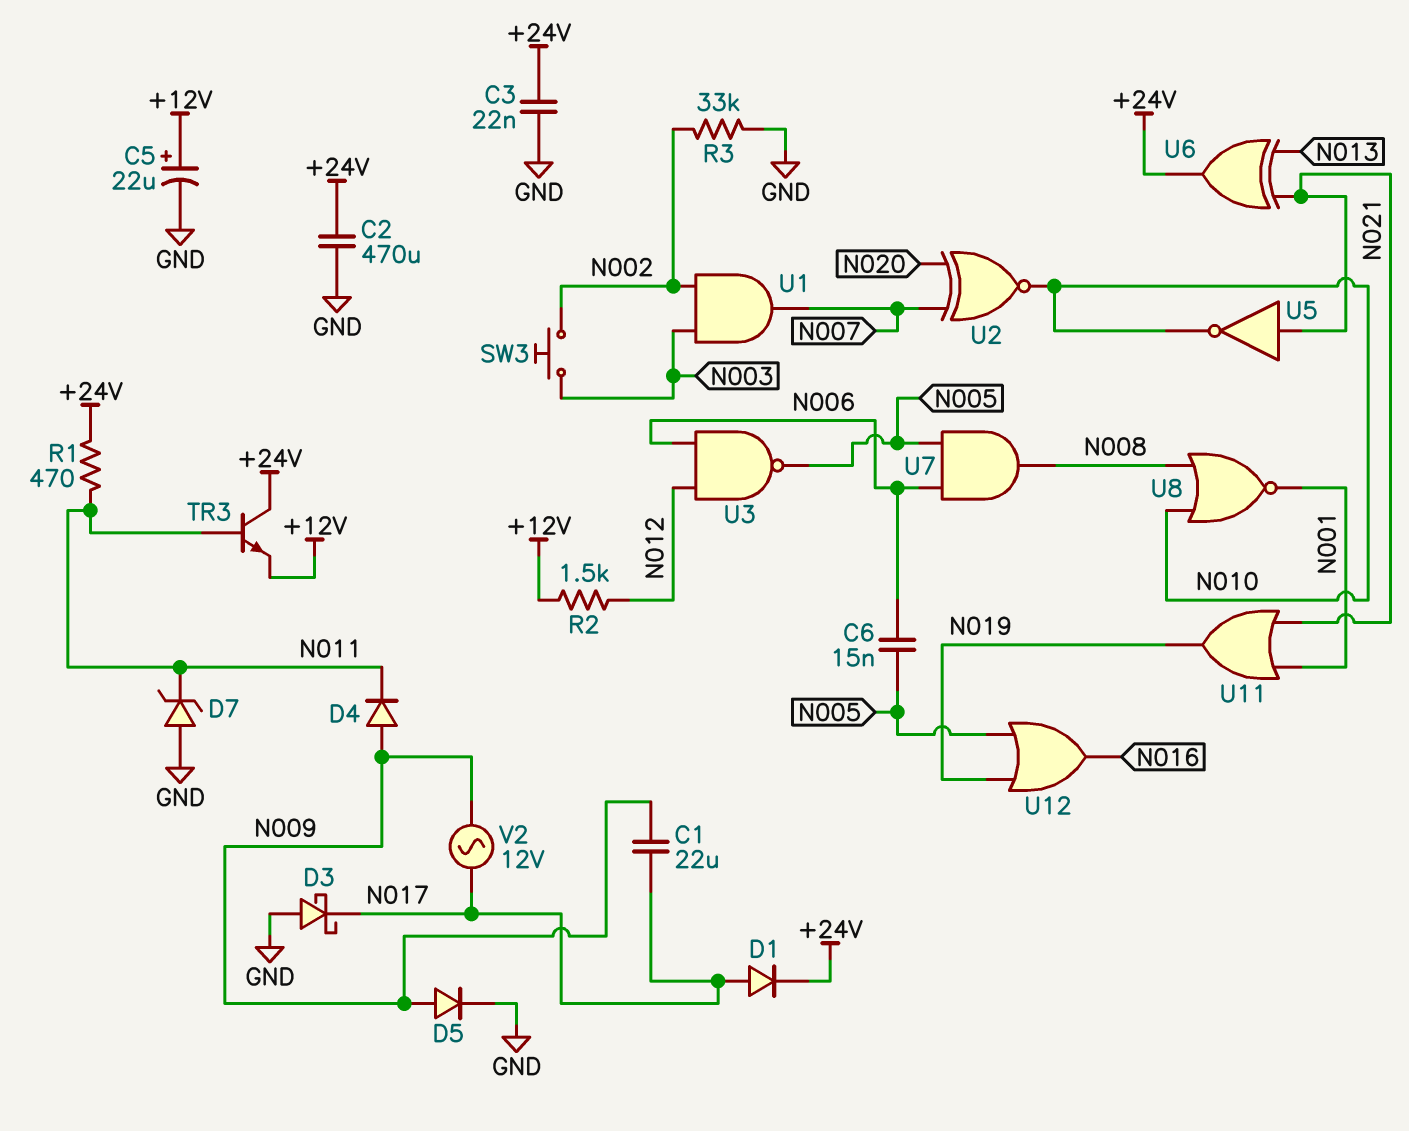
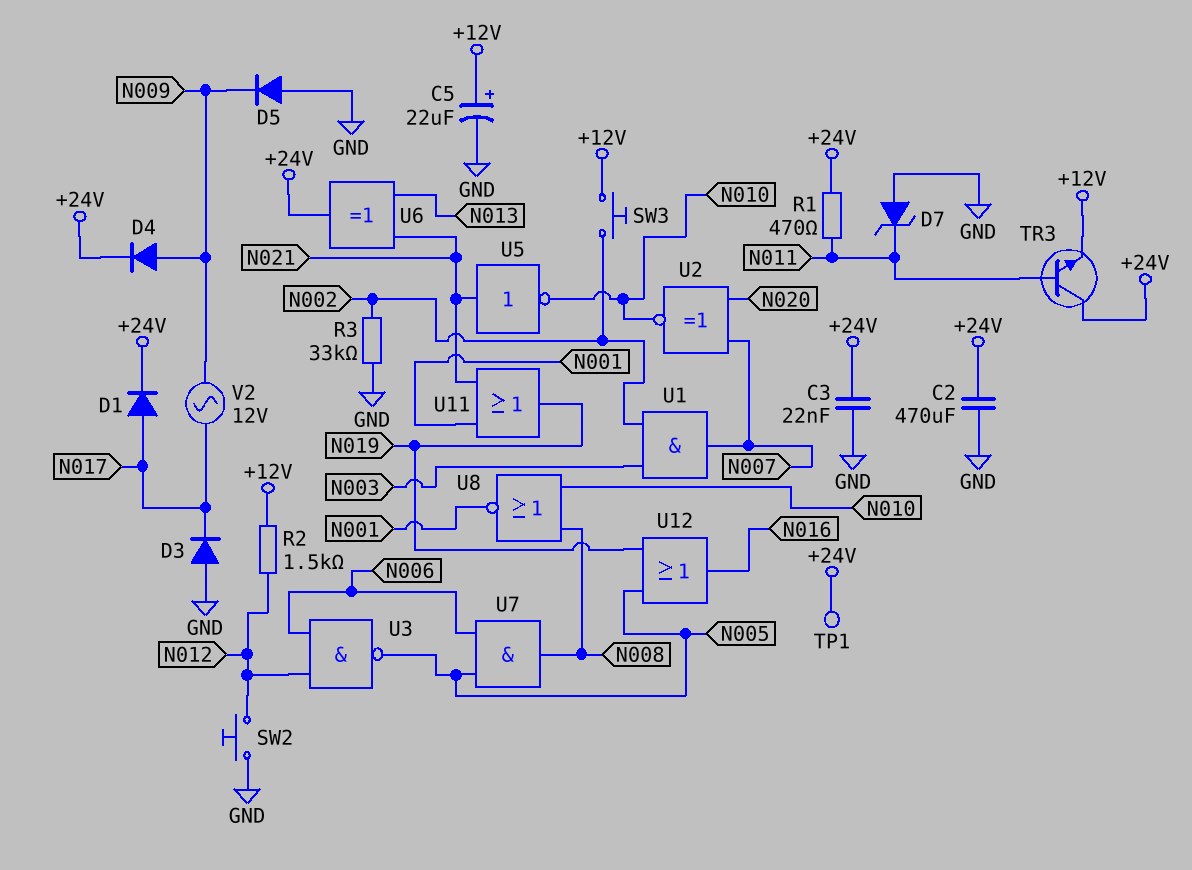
C1: 22uF (N009, N017) -> none
C6: 15nF (N005, N006) -> none
D3: schottky (A GND, K N017) -> diode (A GND, K N017)
D4: diode (A N009, K N011) -> diode (A N009, K +24V)
D5: diode (A N009, K GND) -> diode (A GND, K N009)
SW2: none -> button (GND, N012)
SW3: button (N002, N003) -> button (+12V, N002)
TP1: none -> test point (+24V)

